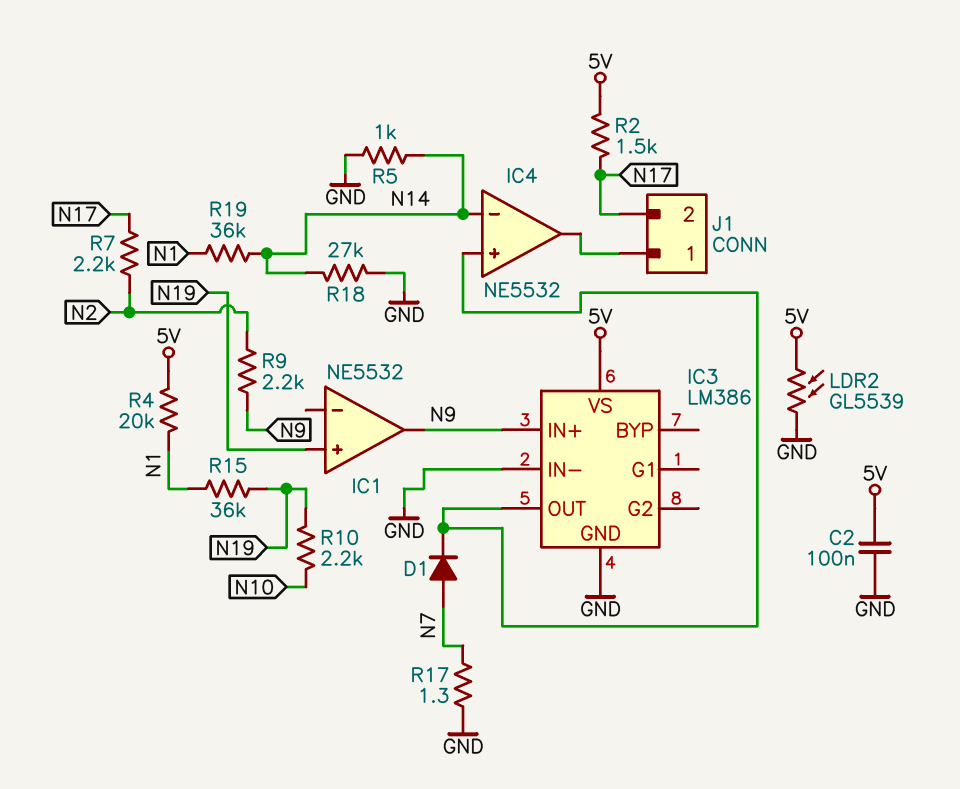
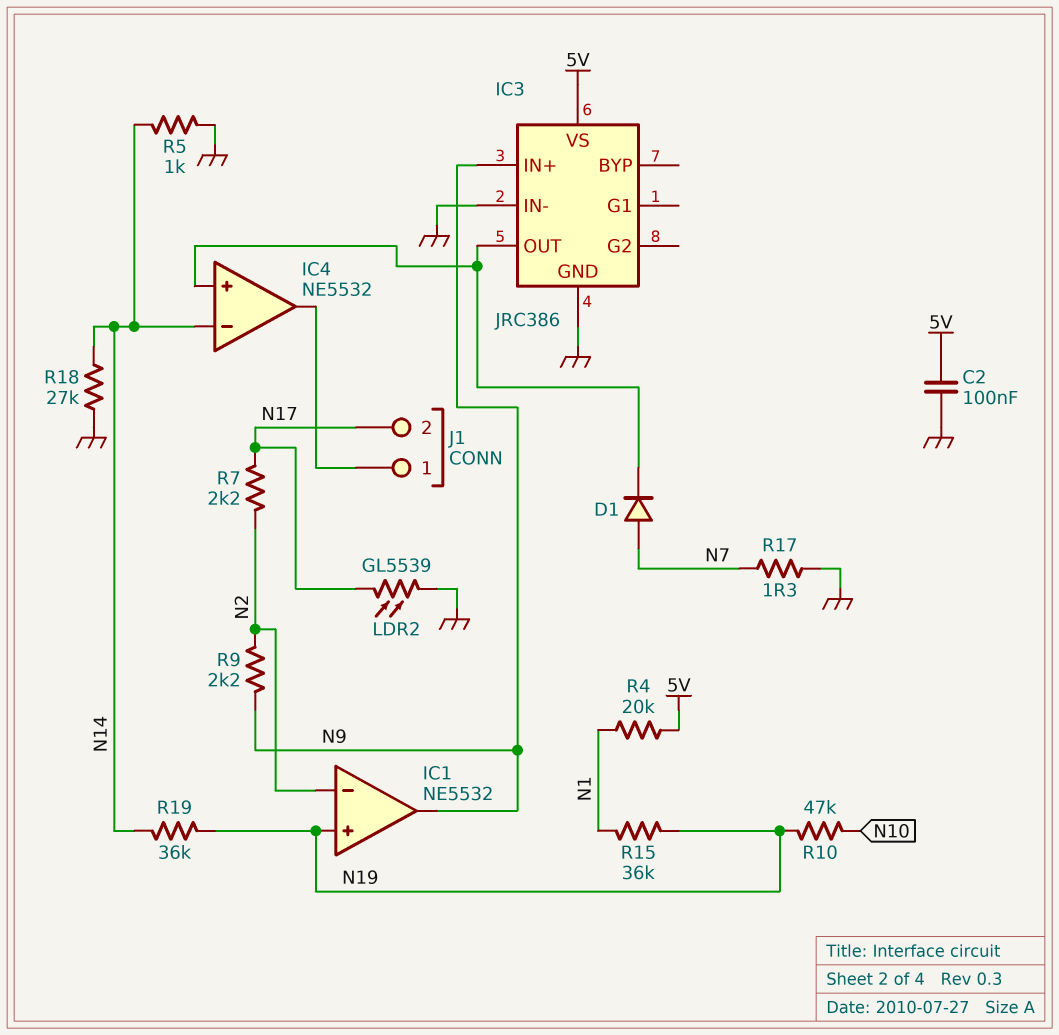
IC1 pin in-: none -> N2
IC3: LM386 -> JRC386
LDR2: GL5539 (5V, GND) -> GL5539 (GND, N17)
R2: 1.5k (5V, N17) -> none
R10: 2.2k (N10, N19) -> 47k (N10, N19)
R19: 36k (N1, N14) -> 36k (N14, N19)

